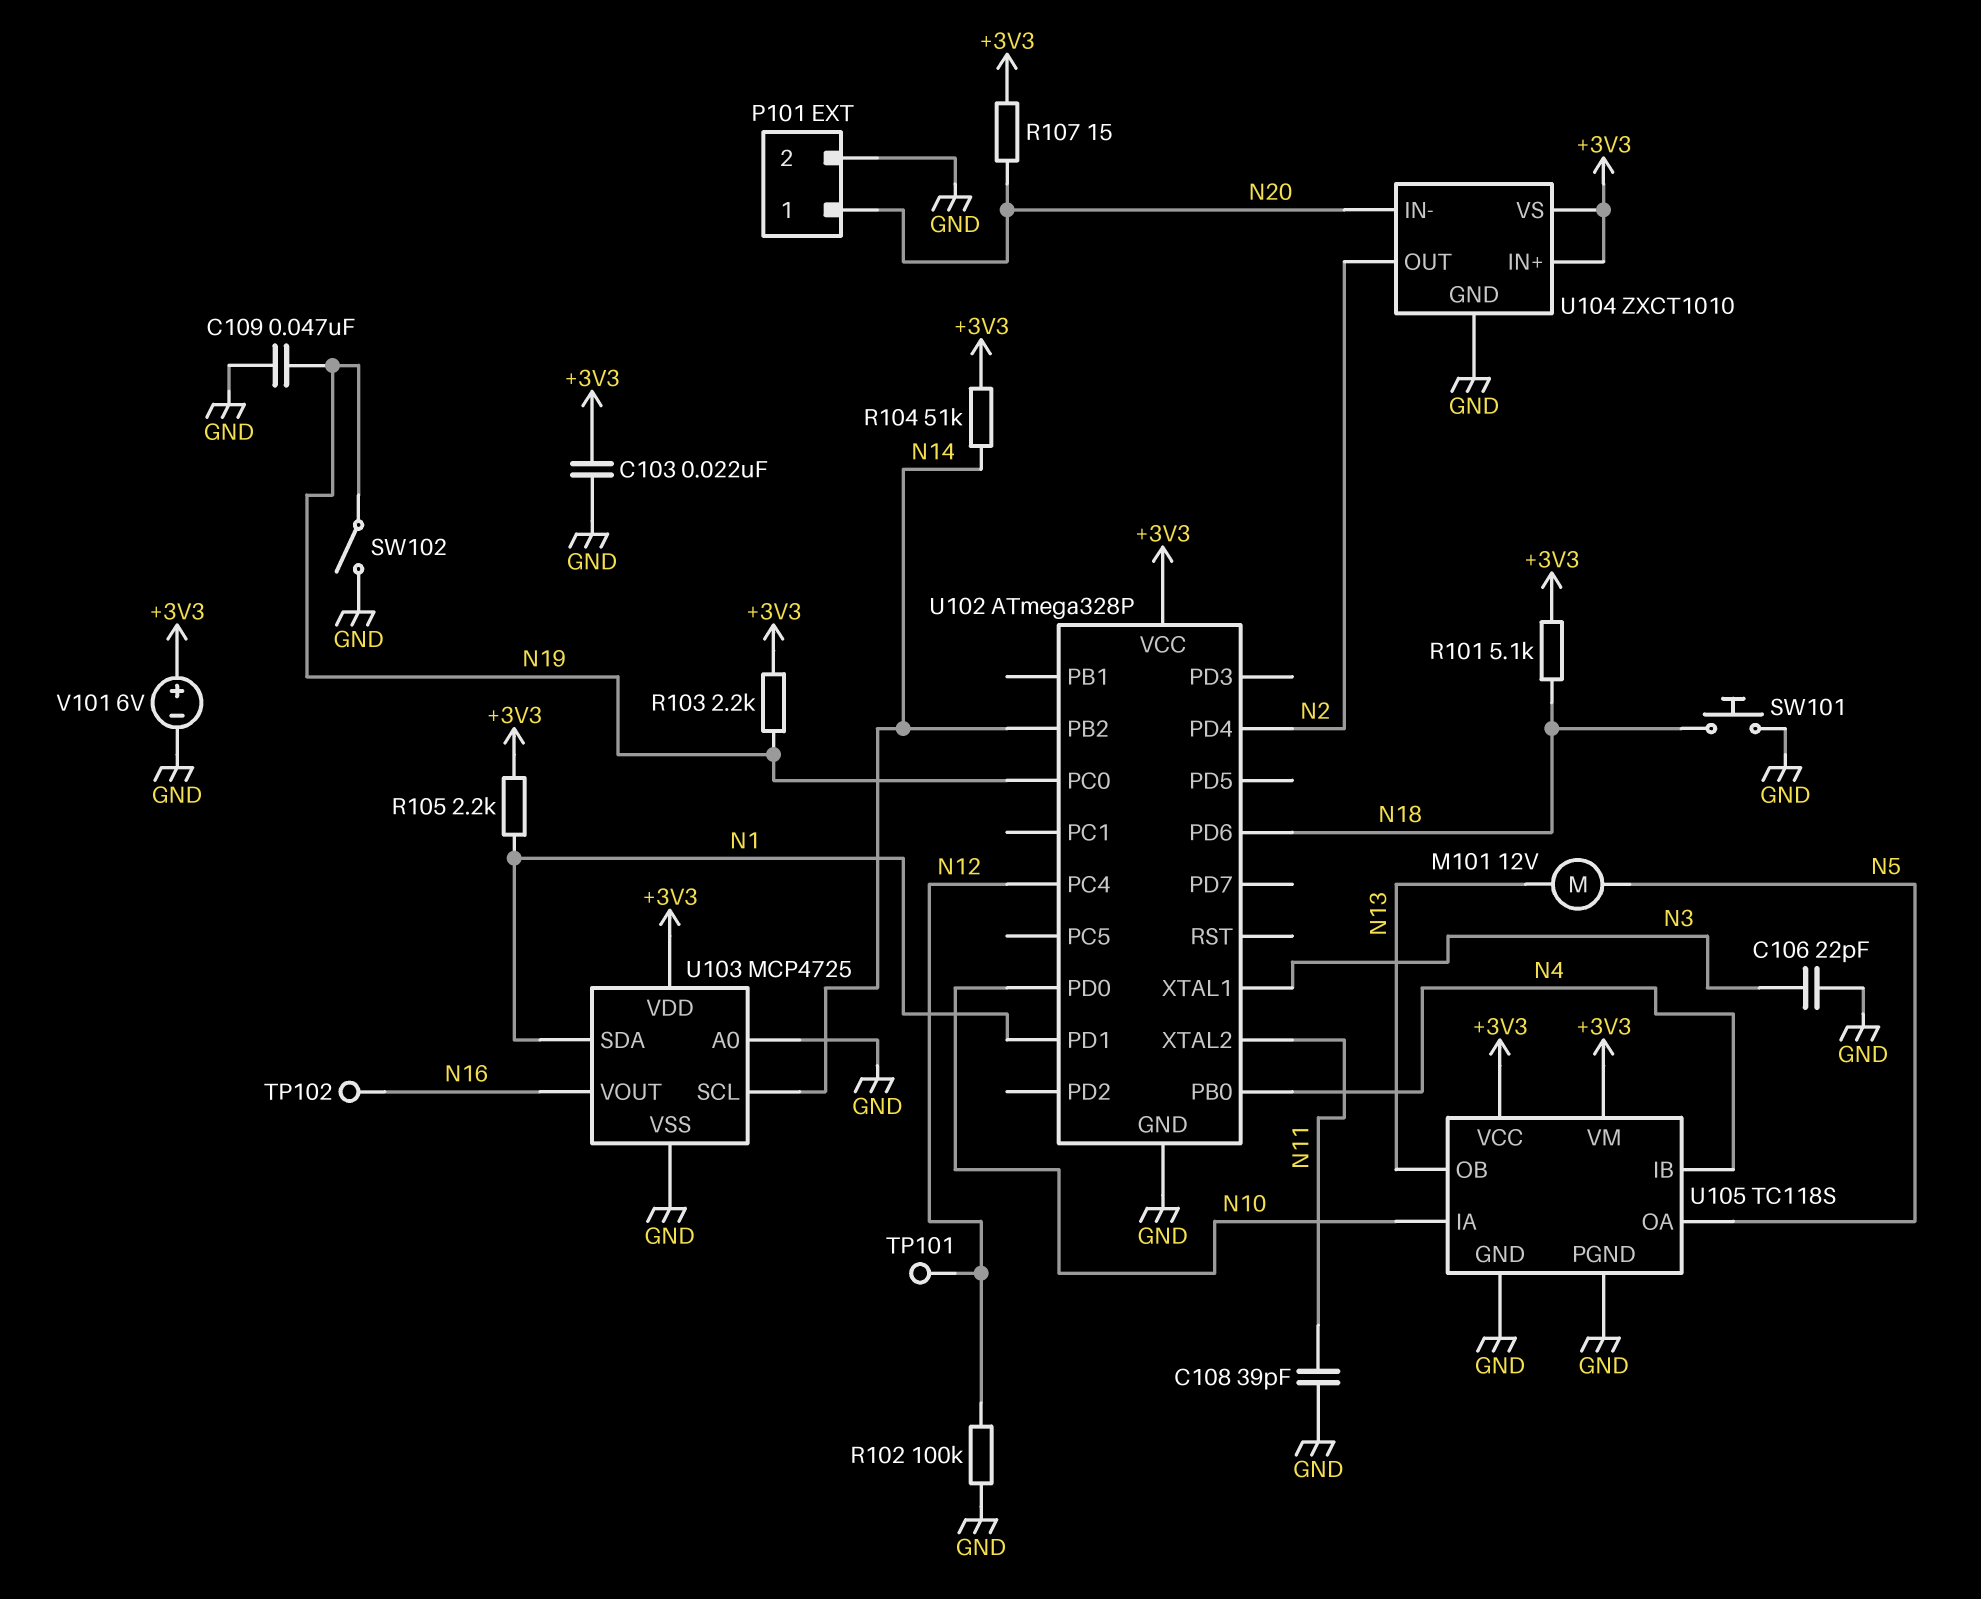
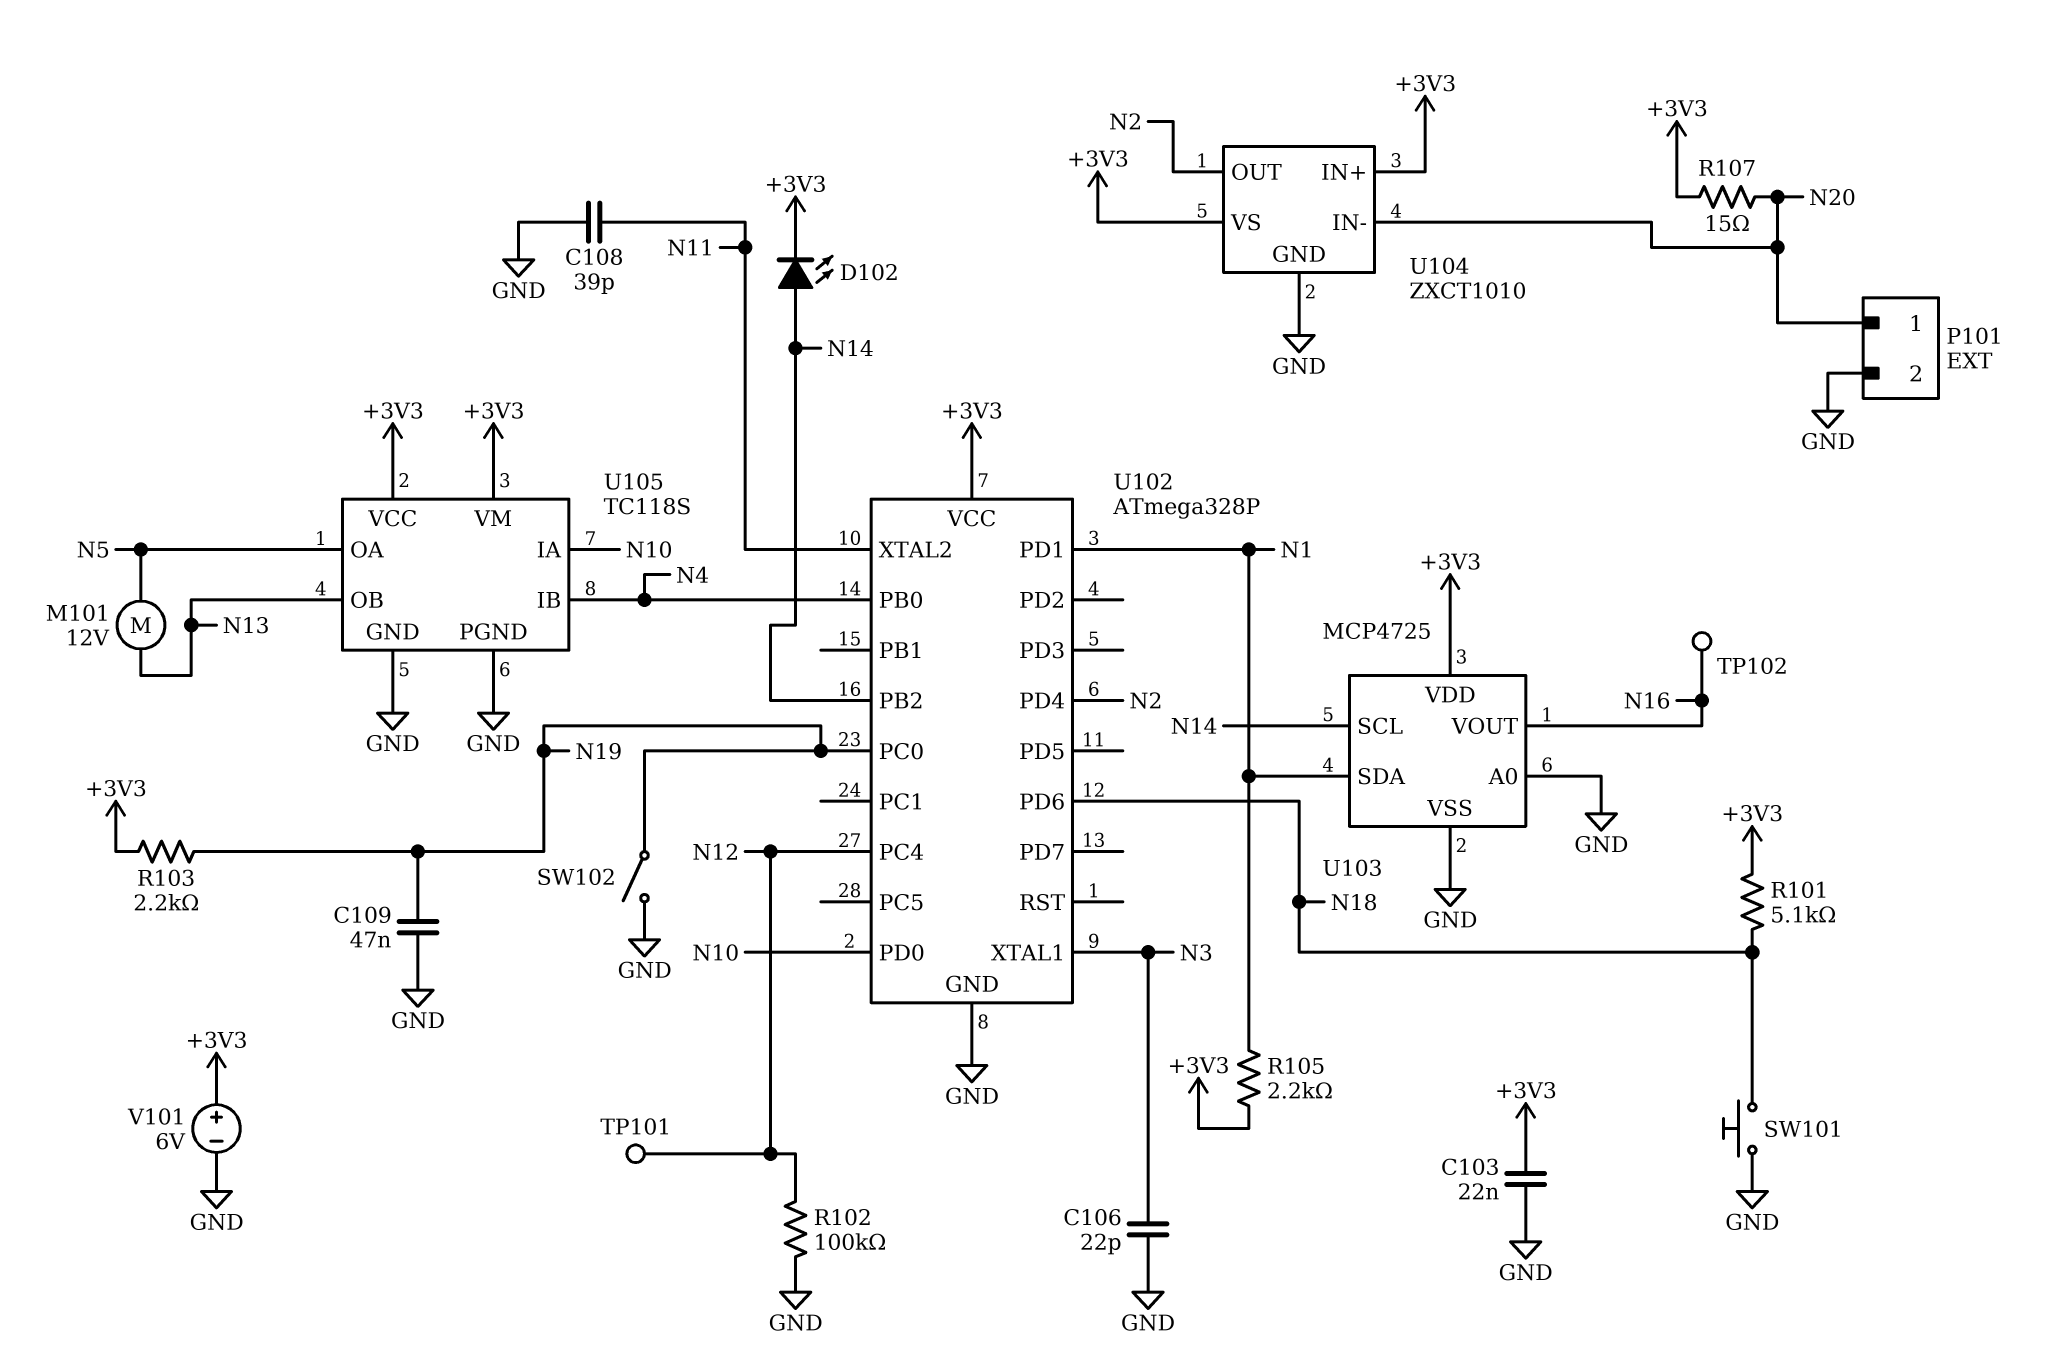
D102: none -> LED (A N14, K +3V3)
R104: 51k (+3V3, N14) -> none

